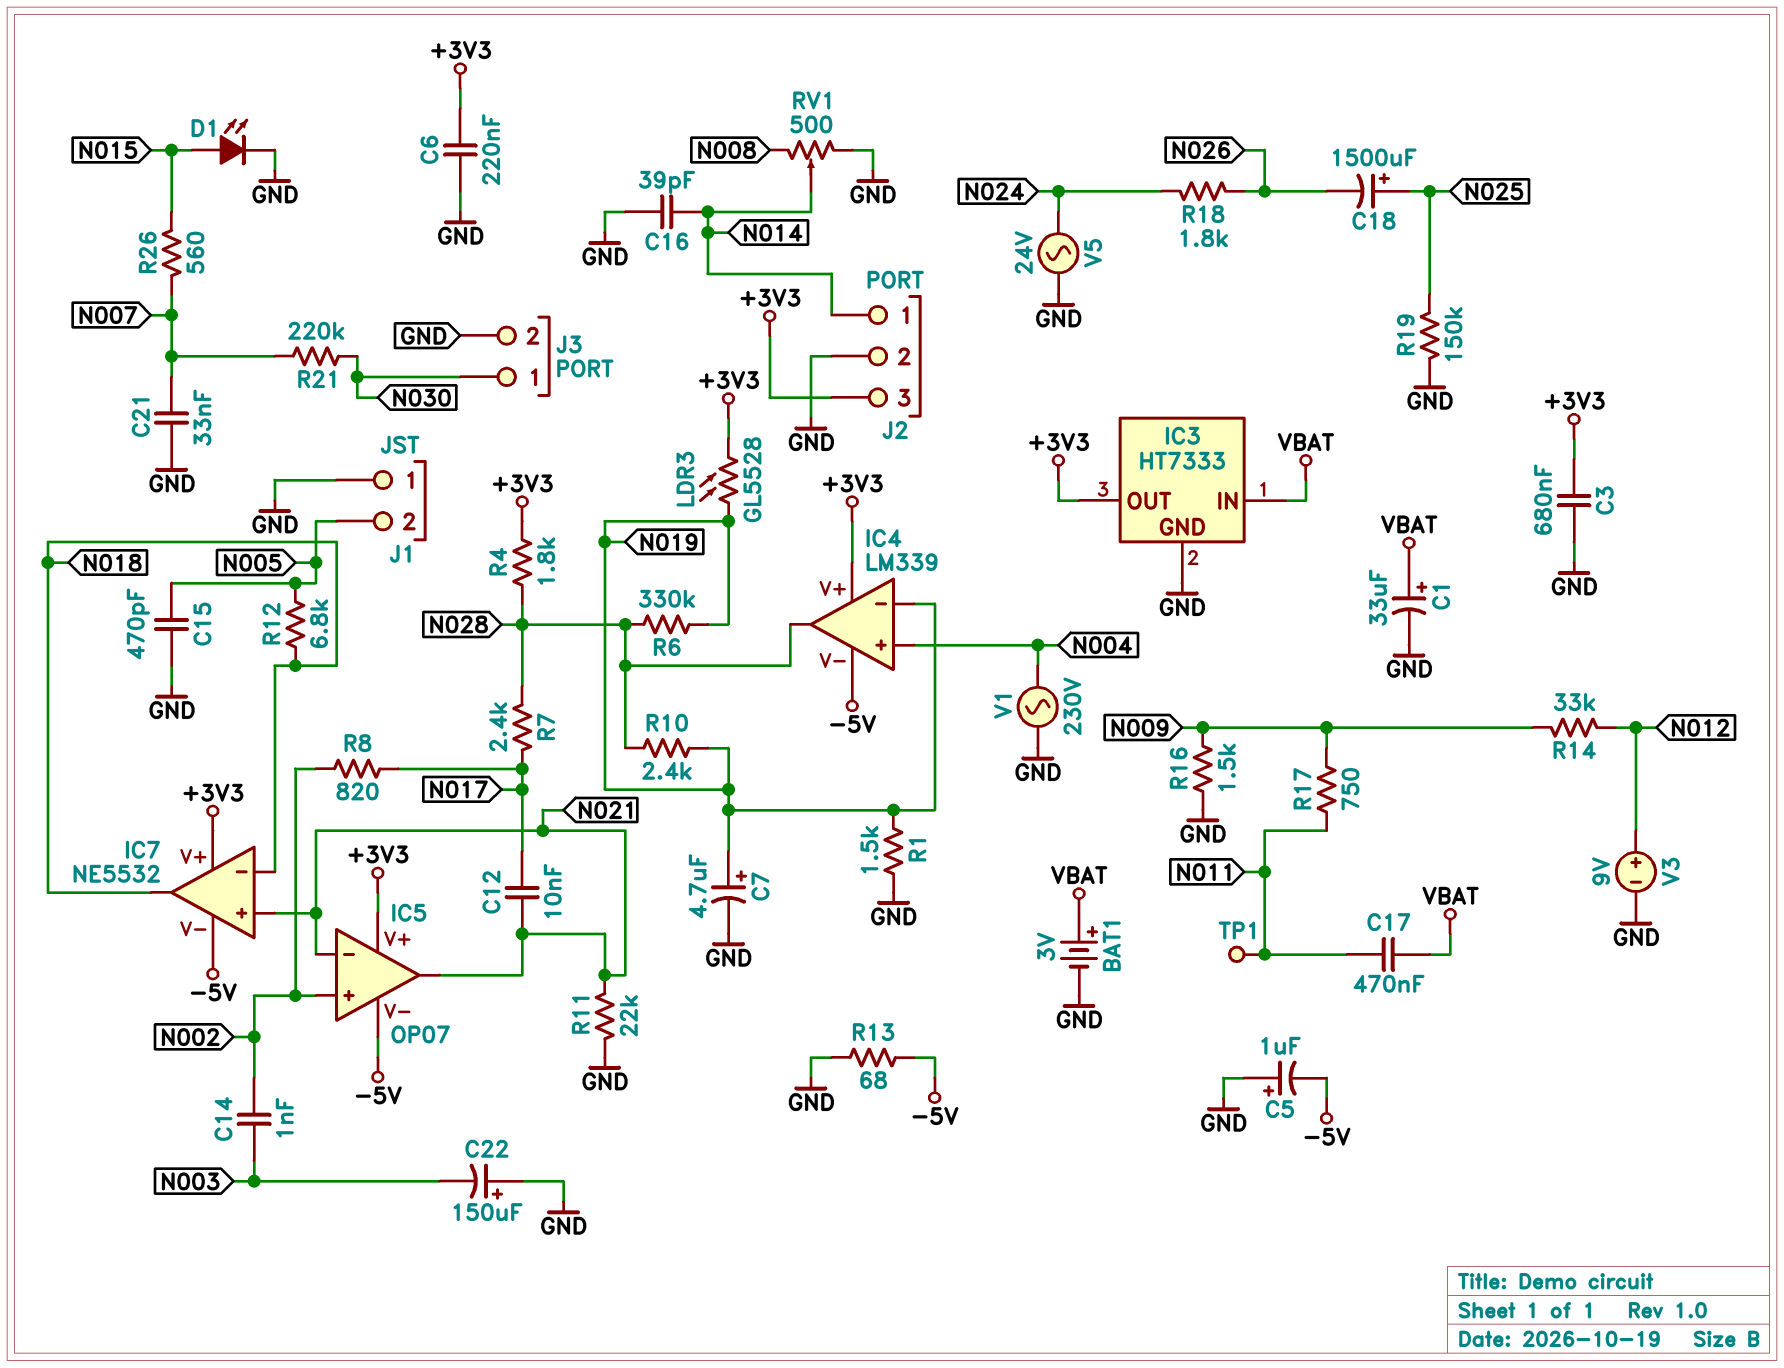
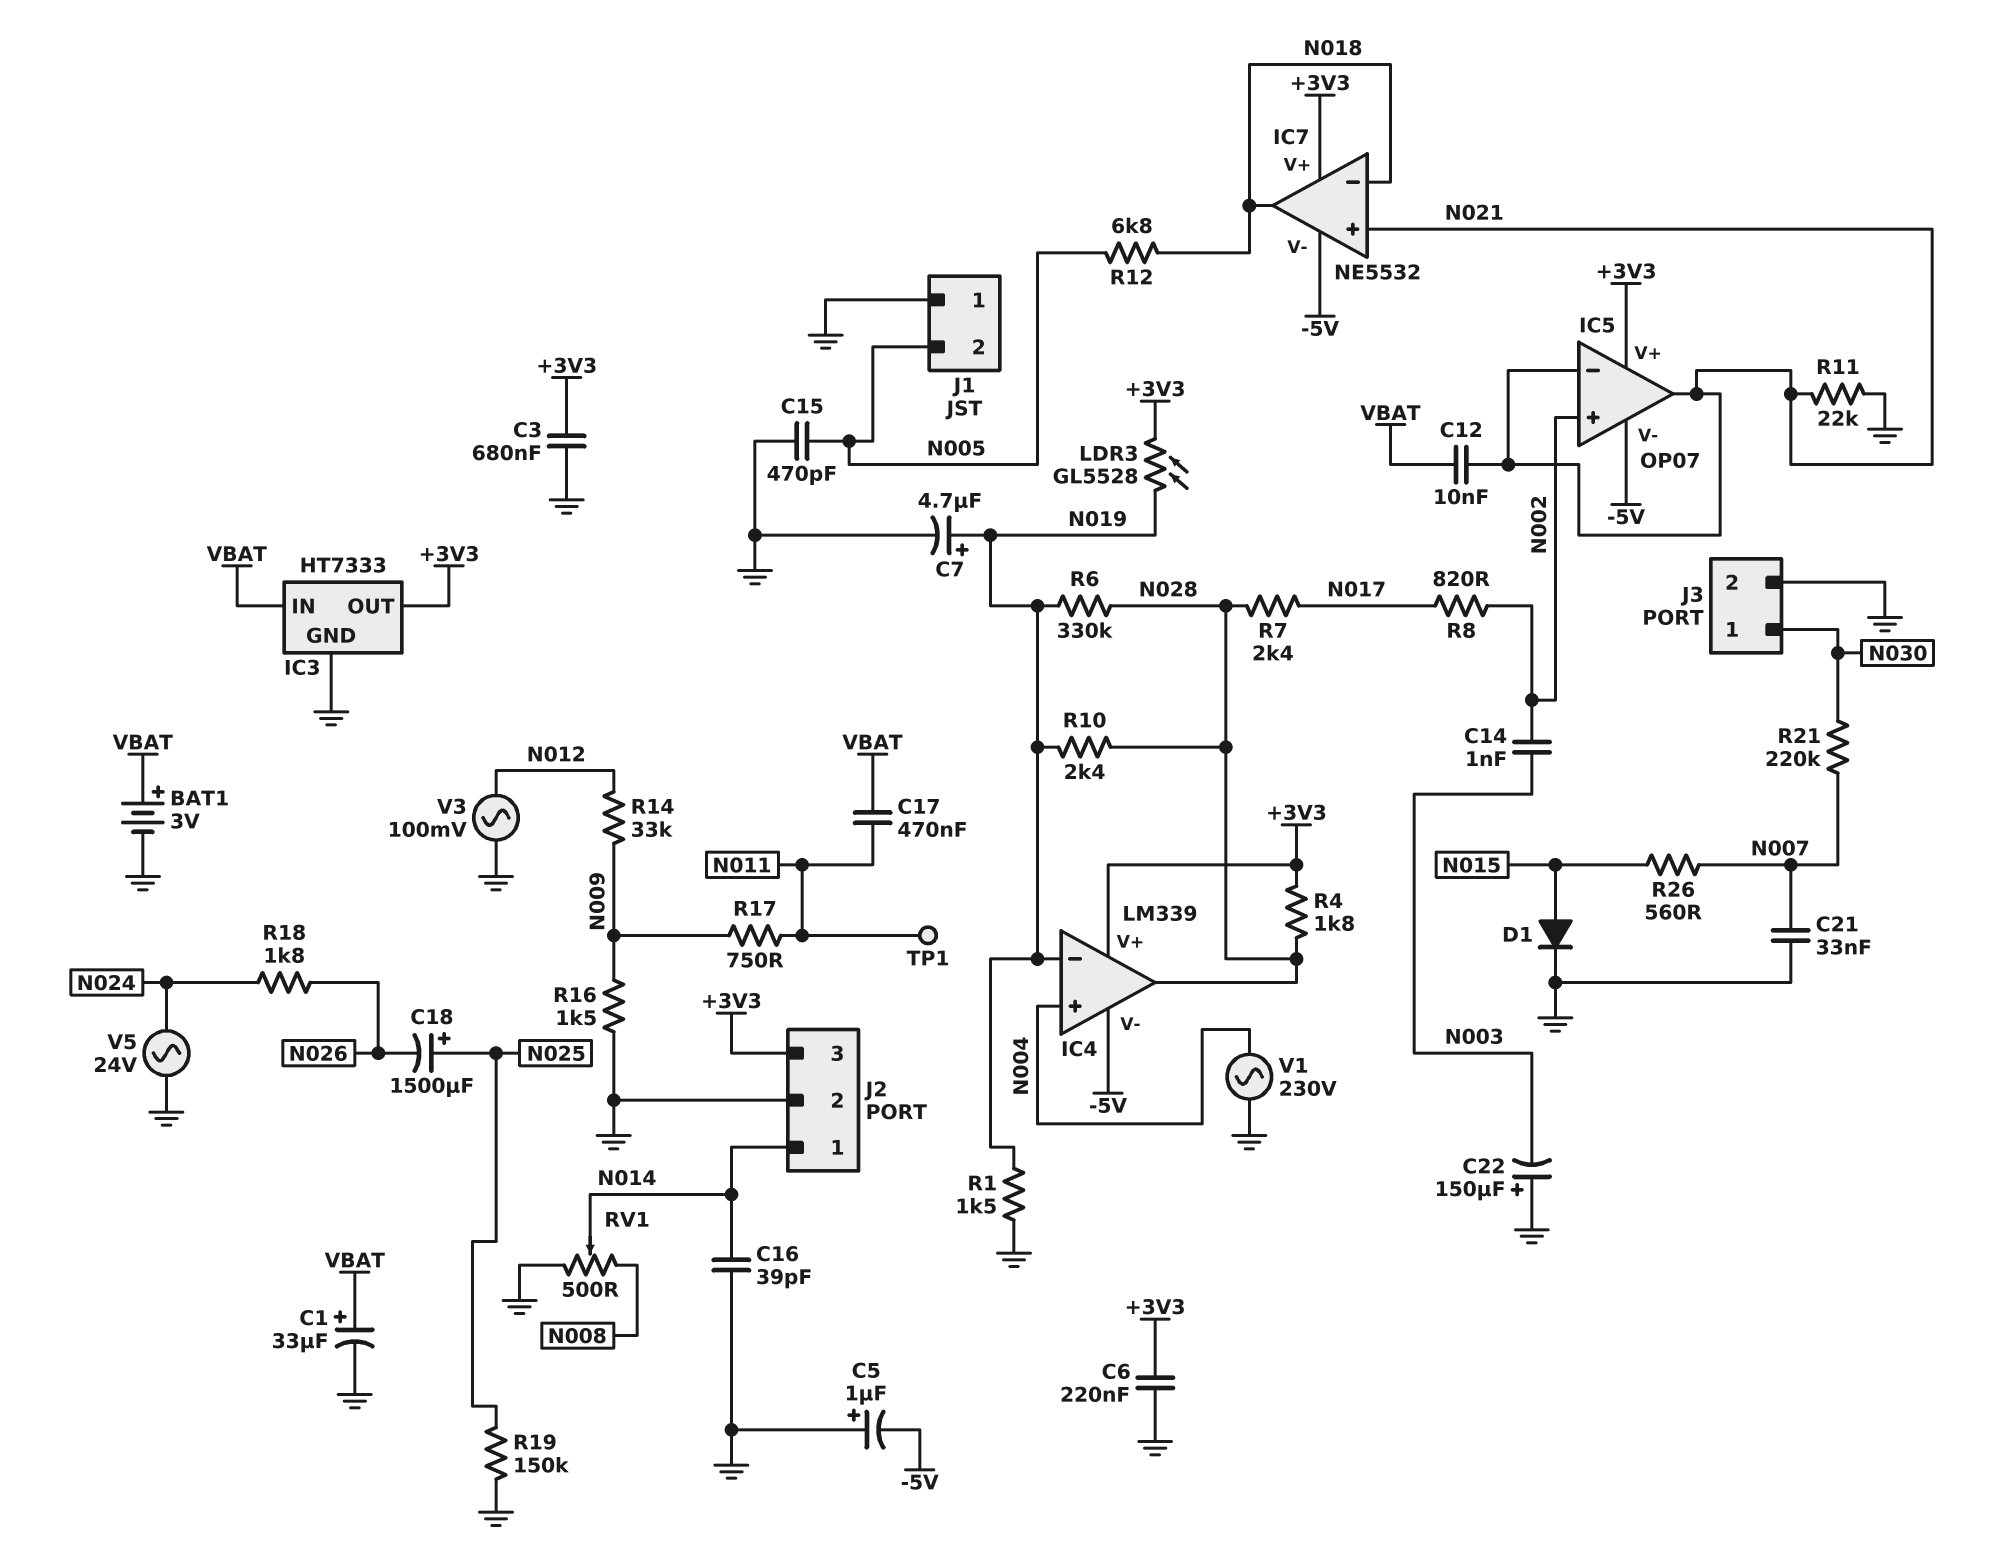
C12: 10nF (N017, N021) -> 10nF (N021, VBAT)
D1: LED (A N015, K GND) -> diode (A N015, K GND)
R13: 68 (-5V, GND) -> none
V3: 9V (plus N012, minus GND) -> AC 100mV (GND, N012)

